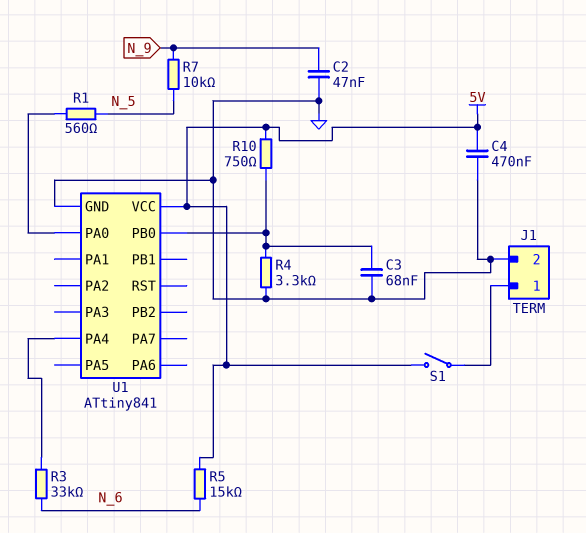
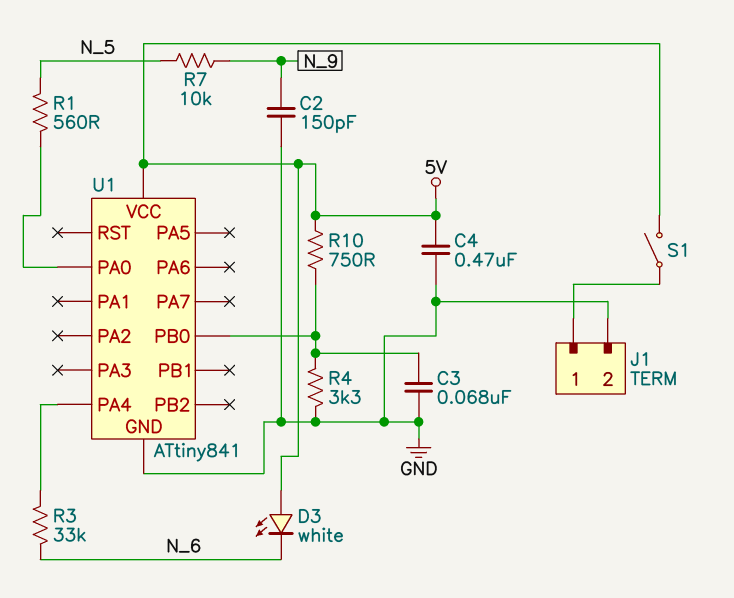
C2: 47nF (GND, N_9) -> 150pF (GND, N_9)
D3: none -> LED white (A 5V, K N_6)
R5: 15k (5V, N_6) -> none

